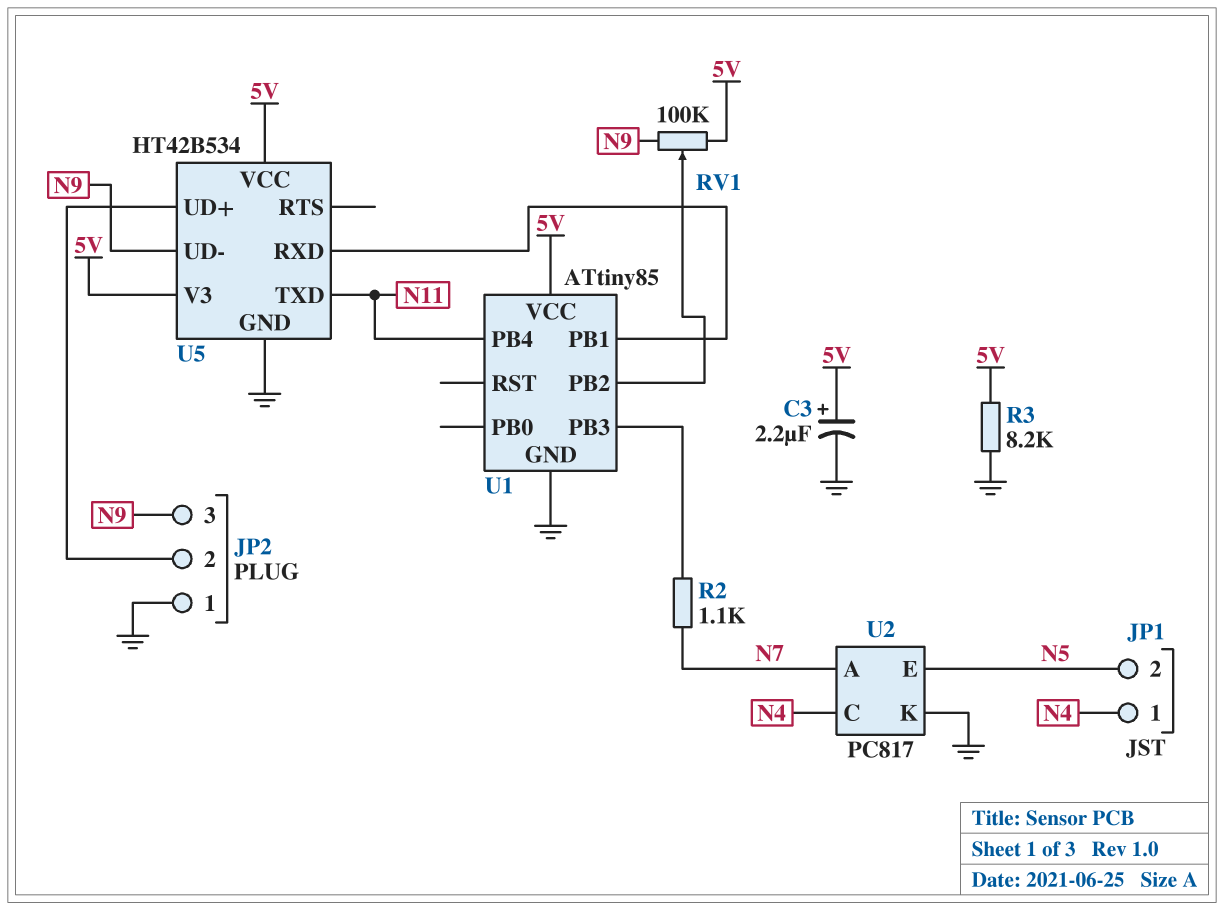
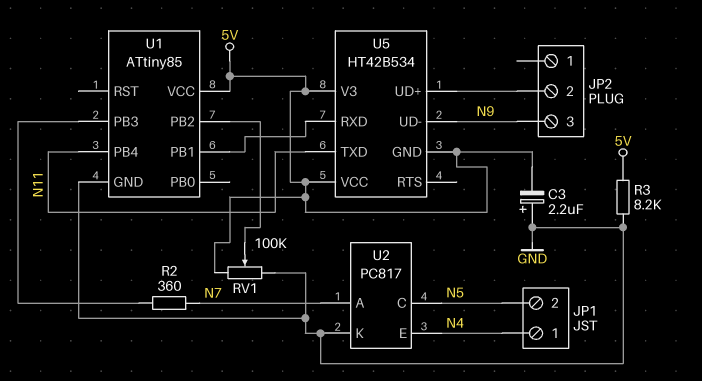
C3: 2.2uF (plus 5V, minus GND) -> 2.2uF (plus GND, minus 5V)
JP2 pin 1: GND -> none
R2: 1.1k (N7, U1/PB3) -> 360 (N7, U1/PB3)
RV1: 100k (5V, N9, wiper U1/PB2) -> 100k (5V, GND, wiper U1/PB2)
U2 pin C: N4 -> N5
U2 pin E: N5 -> N4
U5 pin GND: GND -> 5V

